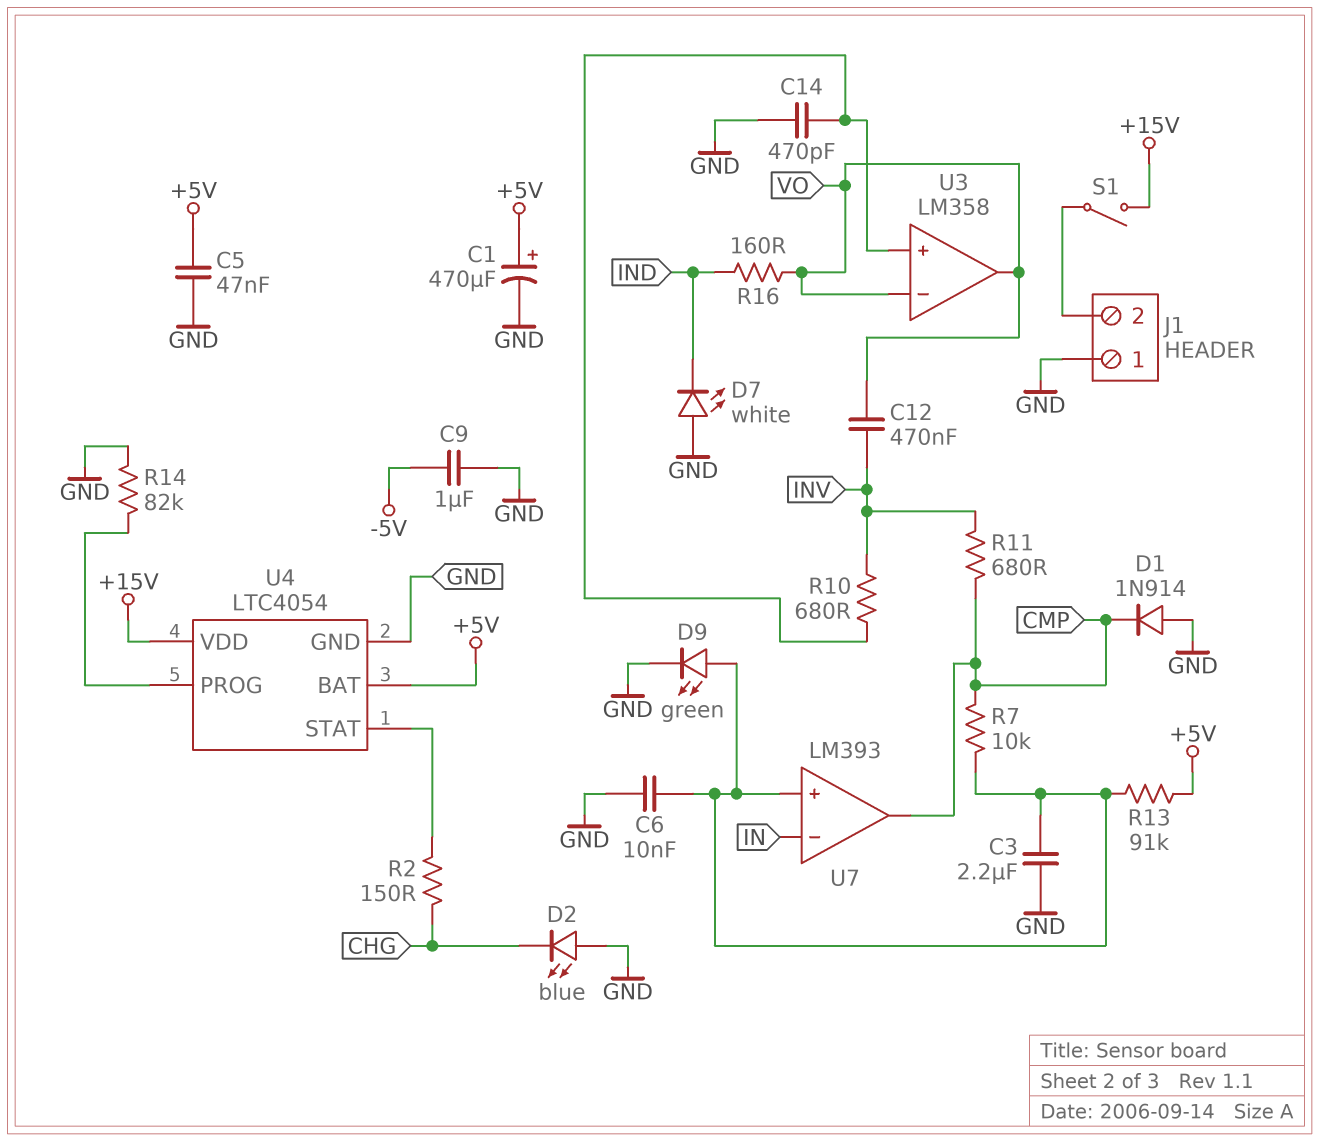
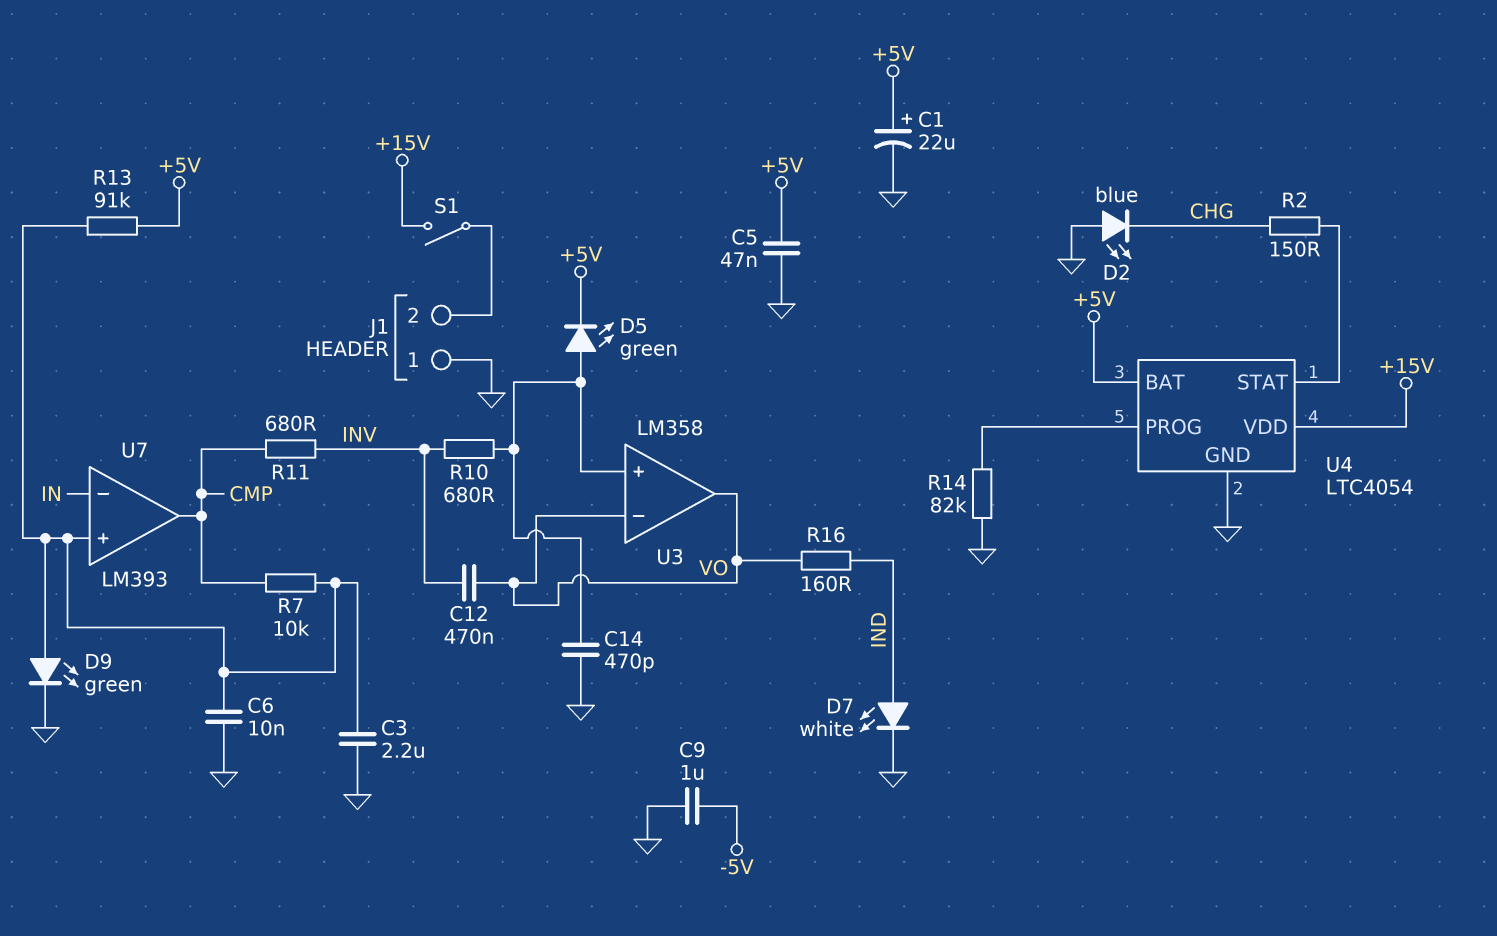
C1: 470uF (plus +5V, minus GND) -> 22uF (plus +5V, minus GND)
D1: diode 1N914 (A GND, K CMP) -> none
D5: none -> LED green (A U3/in+, K +5V)
D7: LED white (A GND, K IND) -> LED white (A IND, K GND)

